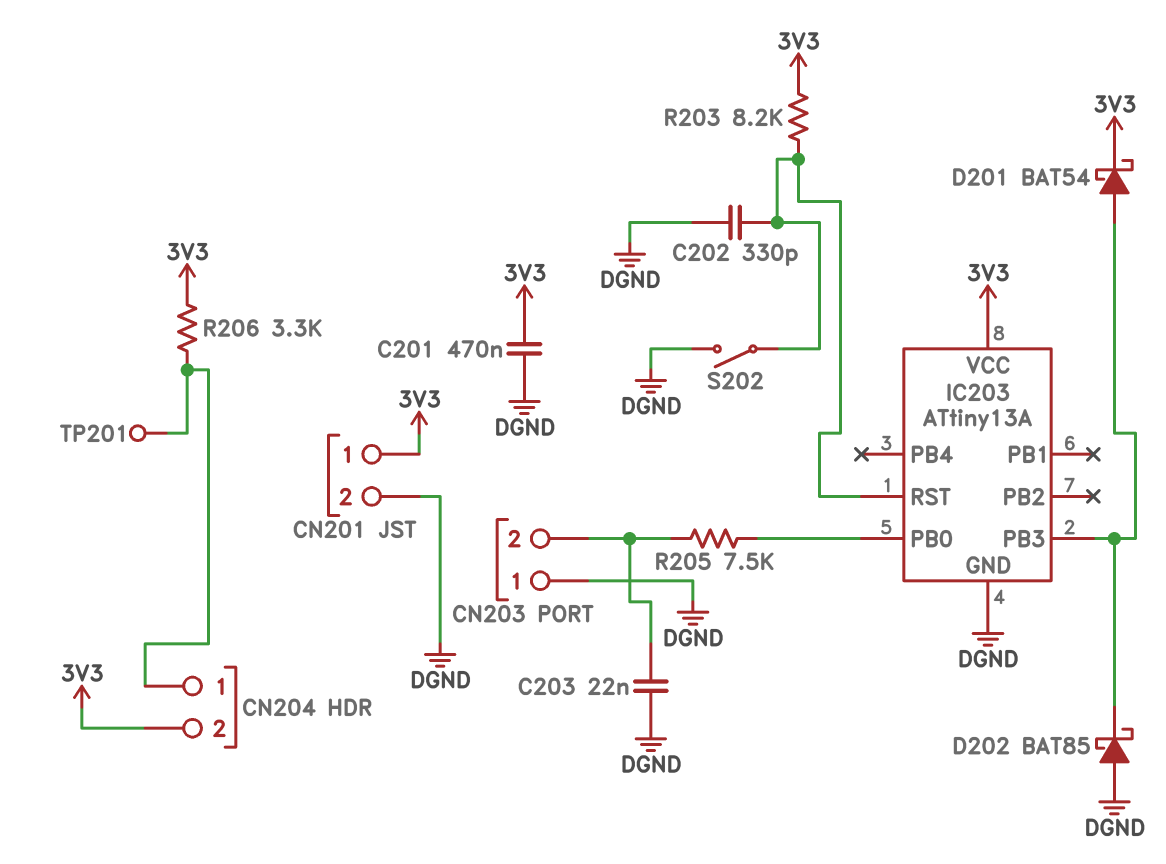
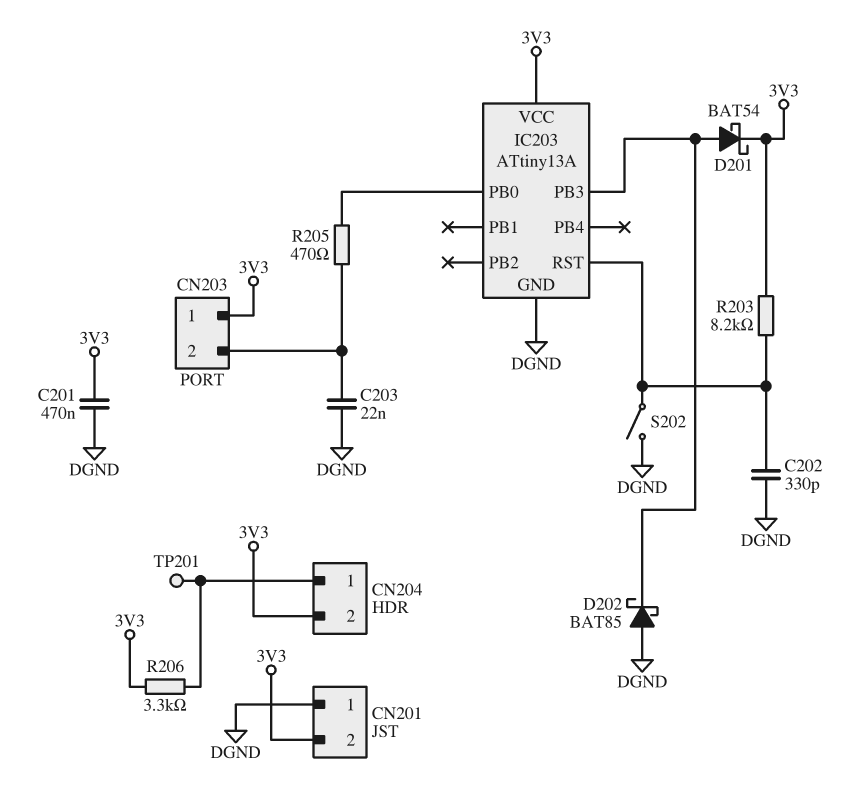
CN201 pin 1: 3V3 -> DGND
CN201 pin 2: DGND -> 3V3
CN203 pin 1: DGND -> 3V3
R205: 7.5k (CN203/2, IC203/PB0) -> 470 (CN203/2, IC203/PB0)

